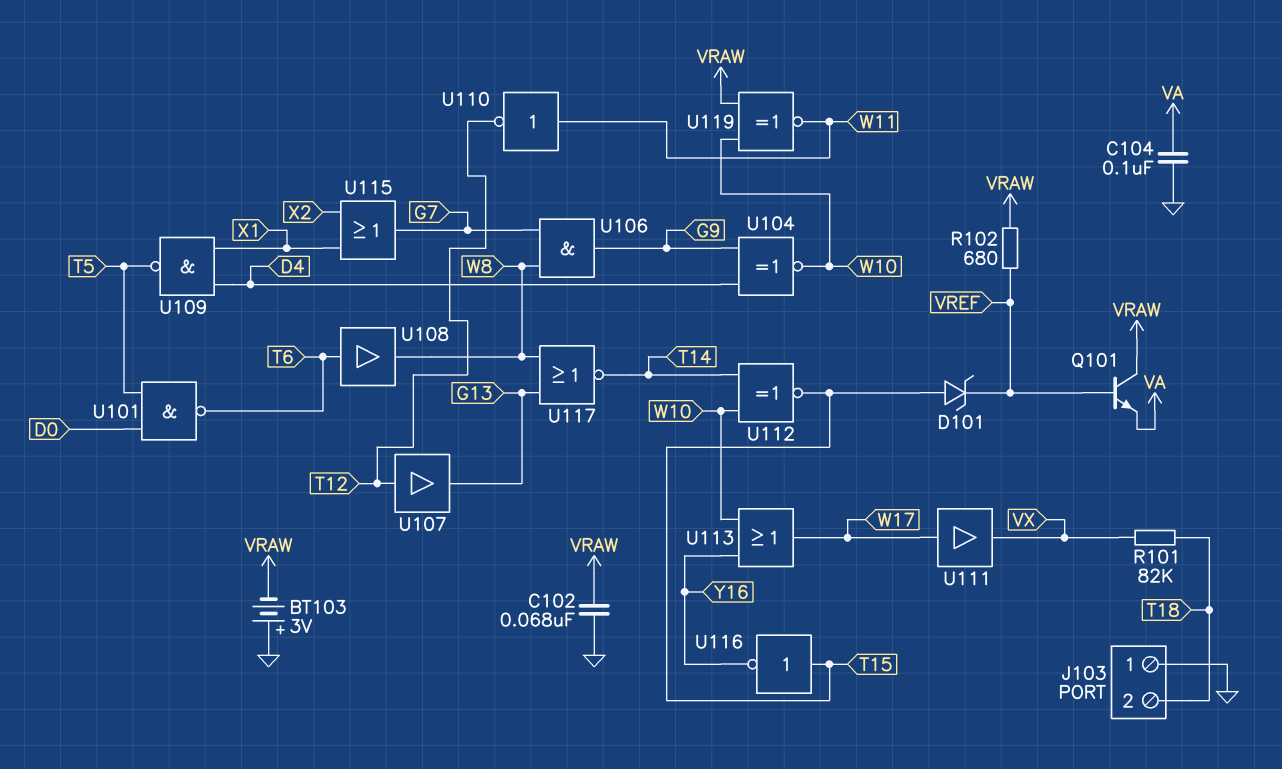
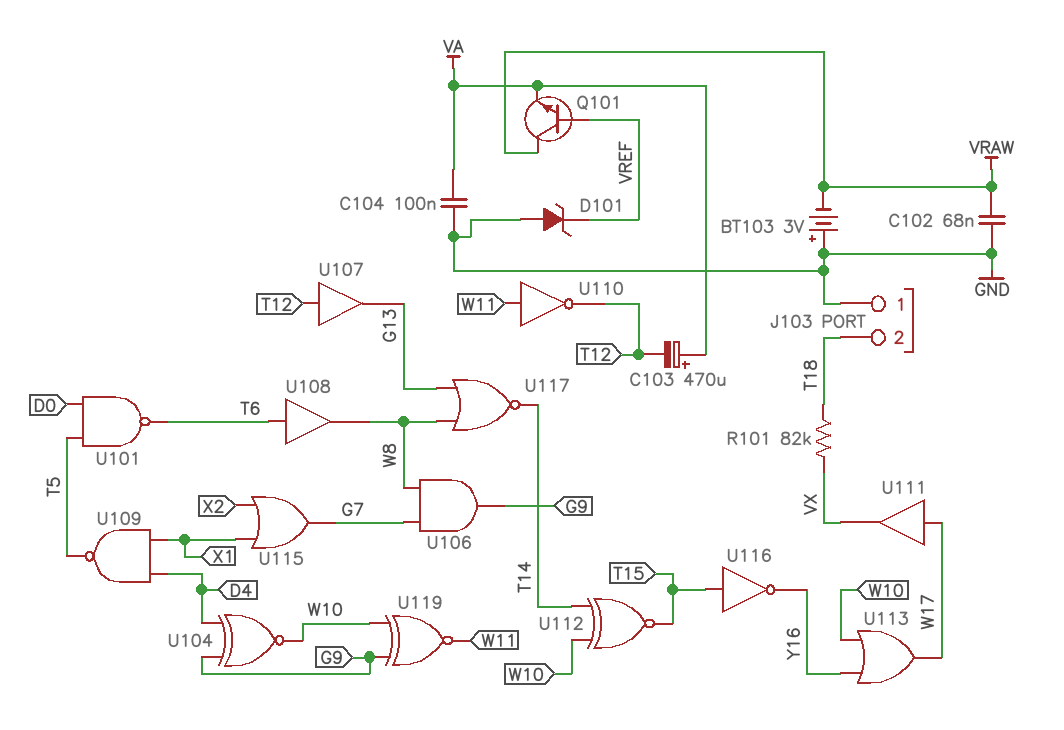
C103: none -> 470uF (plus VA, minus T12)
D101: zener (A T15, K VREF) -> zener (A GND, K VREF)
R102: 680 (VRAW, VREF) -> none
U119: XNOR (in VRAW, in W10, out W11) -> XNOR (in G9, in W10, out W11)

